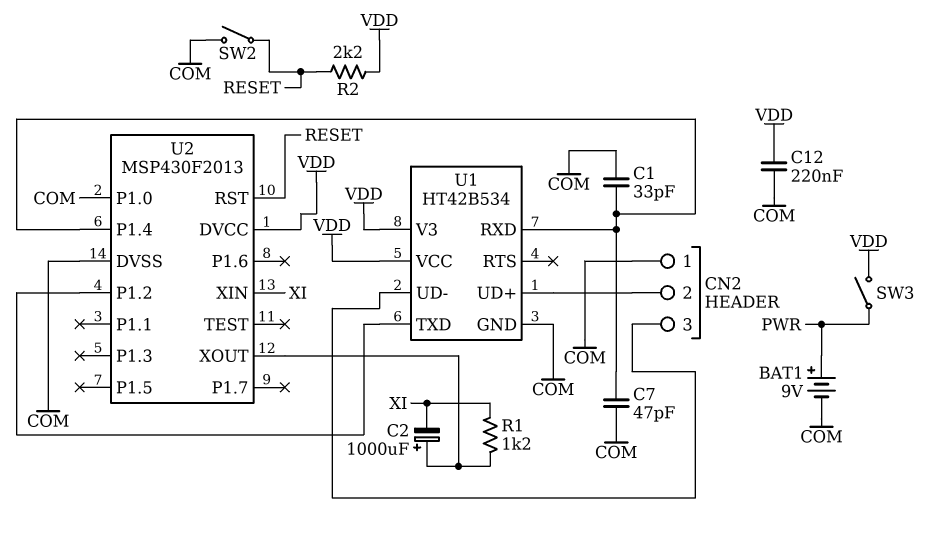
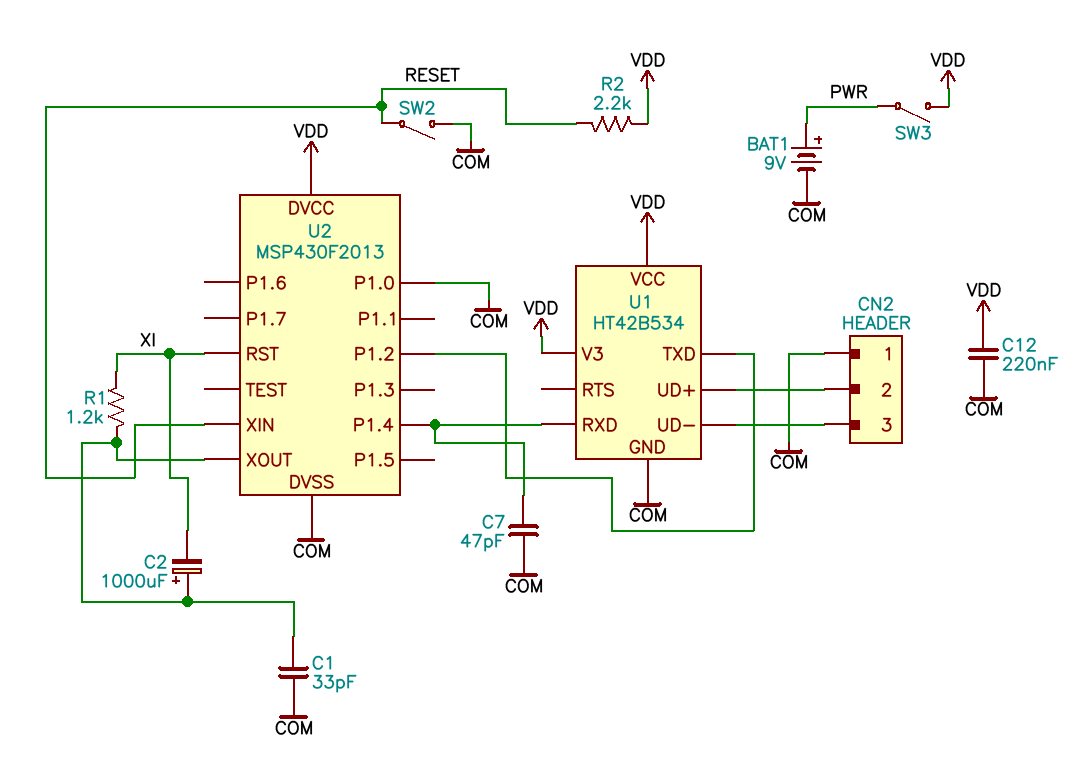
C1: 33pF (COM, U1/RXD) -> 33pF (COM, U2/XOUT)
U2 pin RST: RESET -> XI
U2 pin XIN: XI -> RESET

